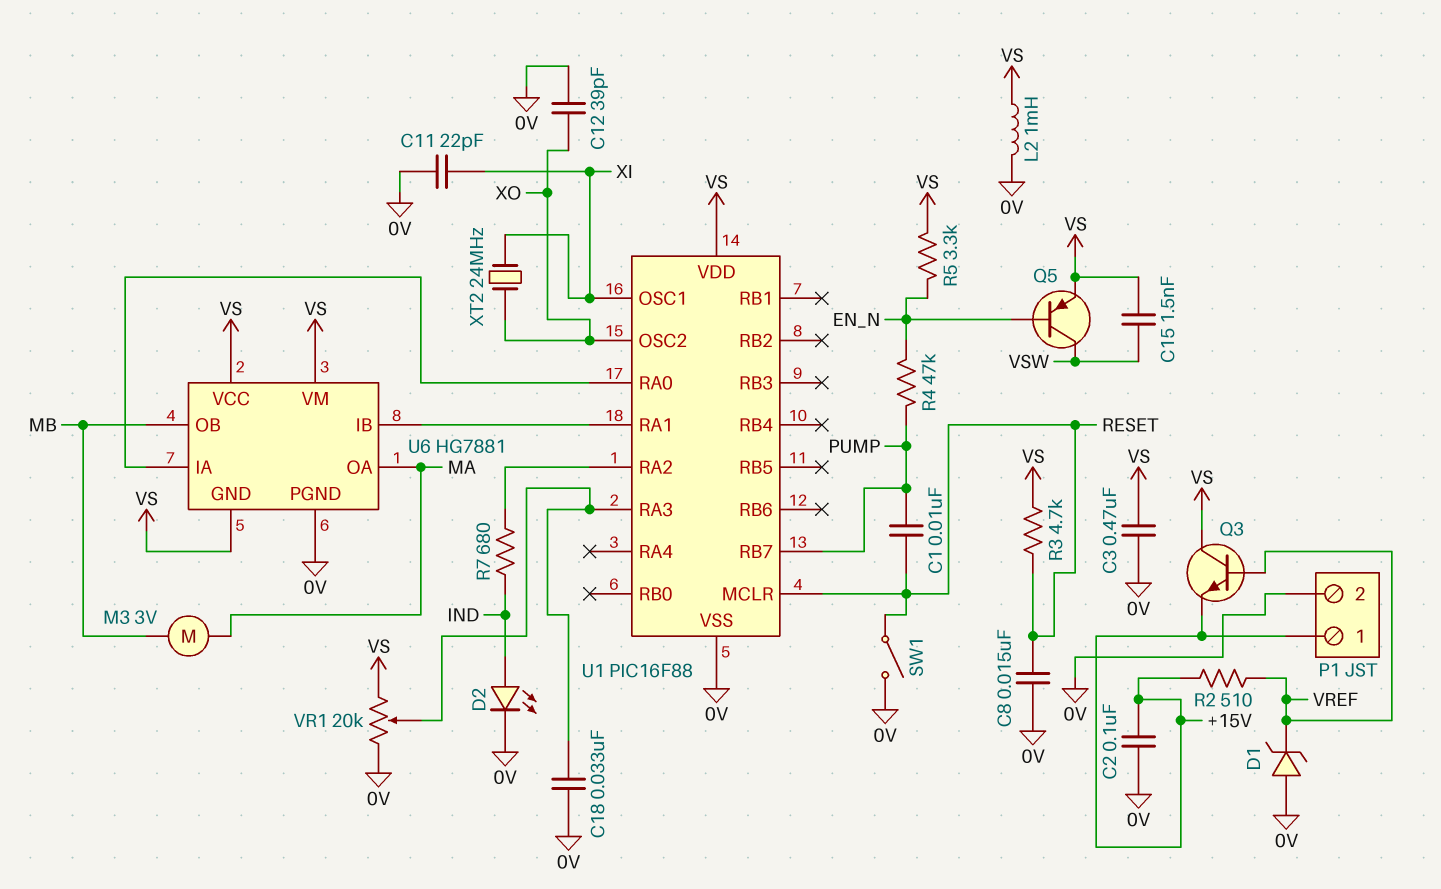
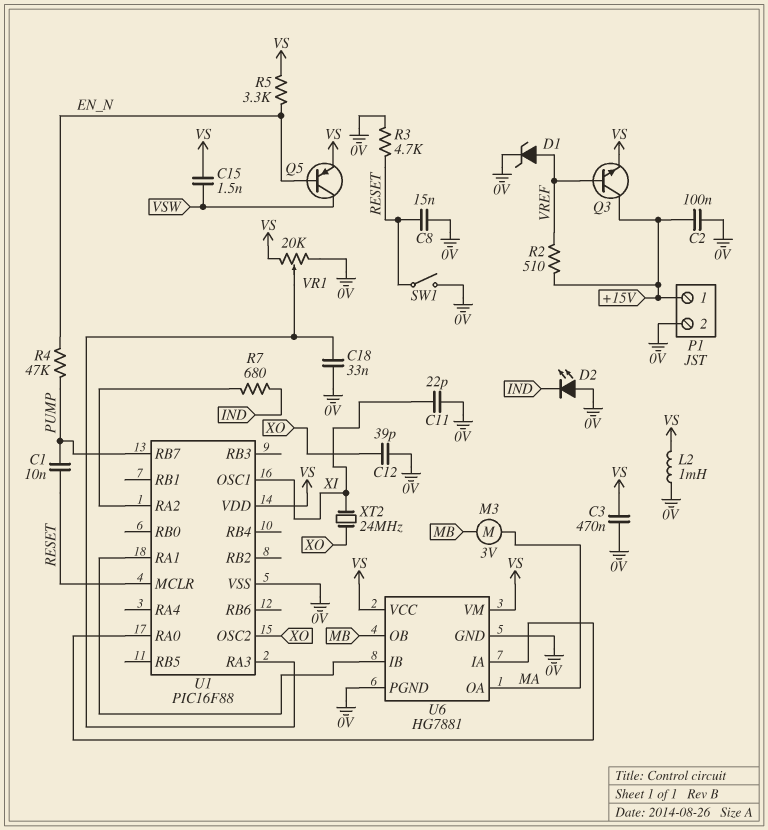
D1: zener (A 0V, K VREF) -> zener (A VREF, K 0V)
D2: LED (A IND, K 0V) -> LED (A 0V, K IND)
Q3: NPN (B VREF, C VS, E +15V) -> NPN (B VREF, C +15V, E VS)
R3: 4.7k (RESET, VS) -> 4.7k (0V, RESET)
U6 pin GND: VS -> 0V

